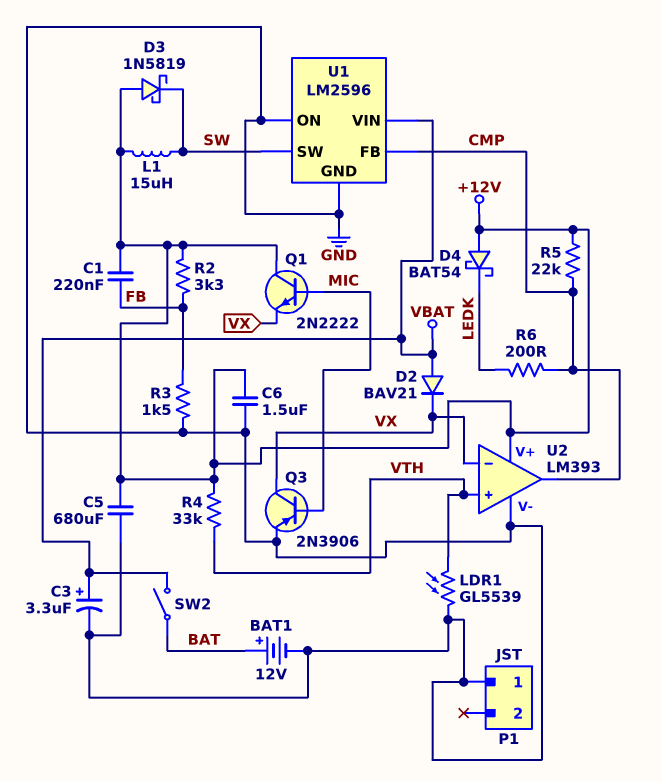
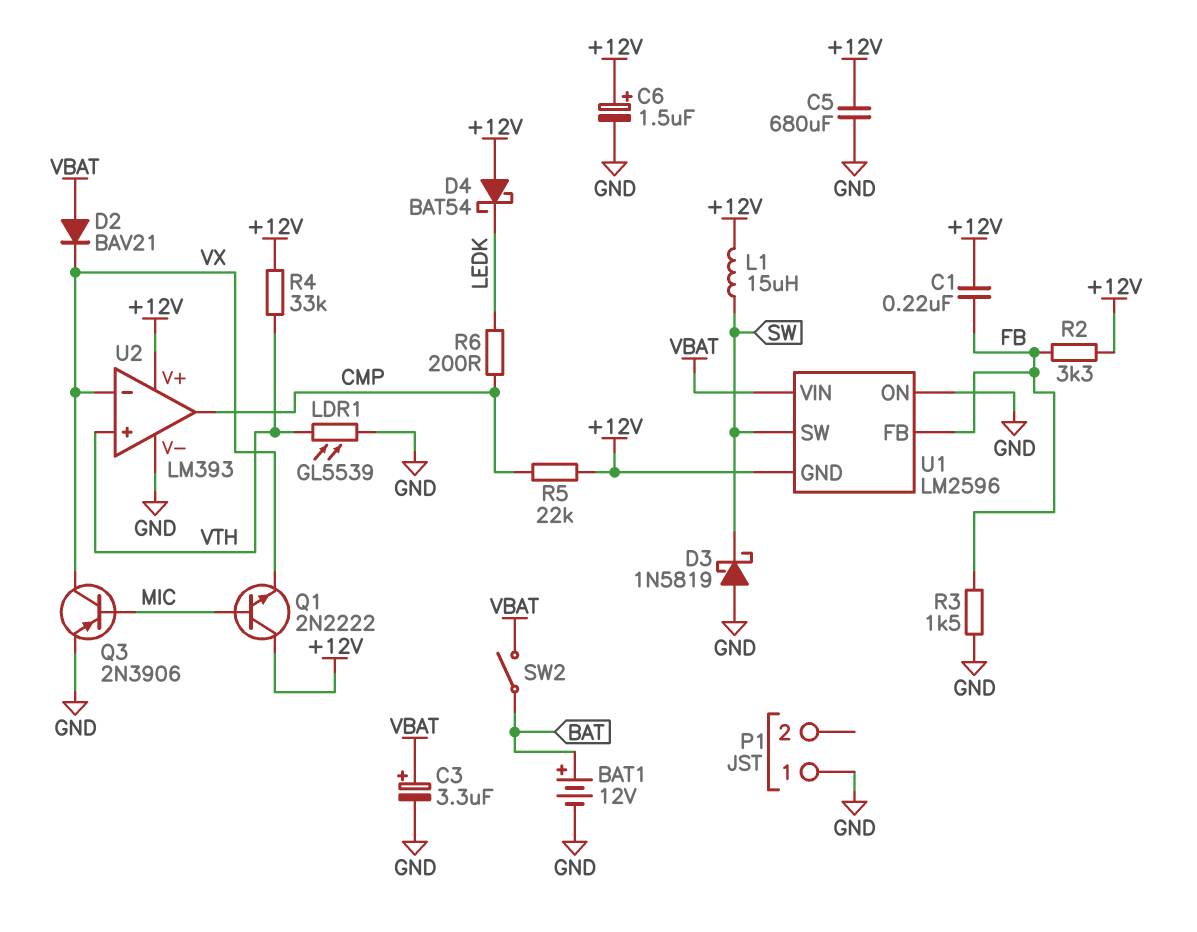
C6: 1.5uF (+12V, GND) -> 1.5uF (plus +12V, minus GND)
D3: schottky 1N5819 (A +12V, K SW) -> schottky 1N5819 (A GND, K SW)
U1 pin FB: CMP -> FB
U1 pin GND: GND -> +12V

